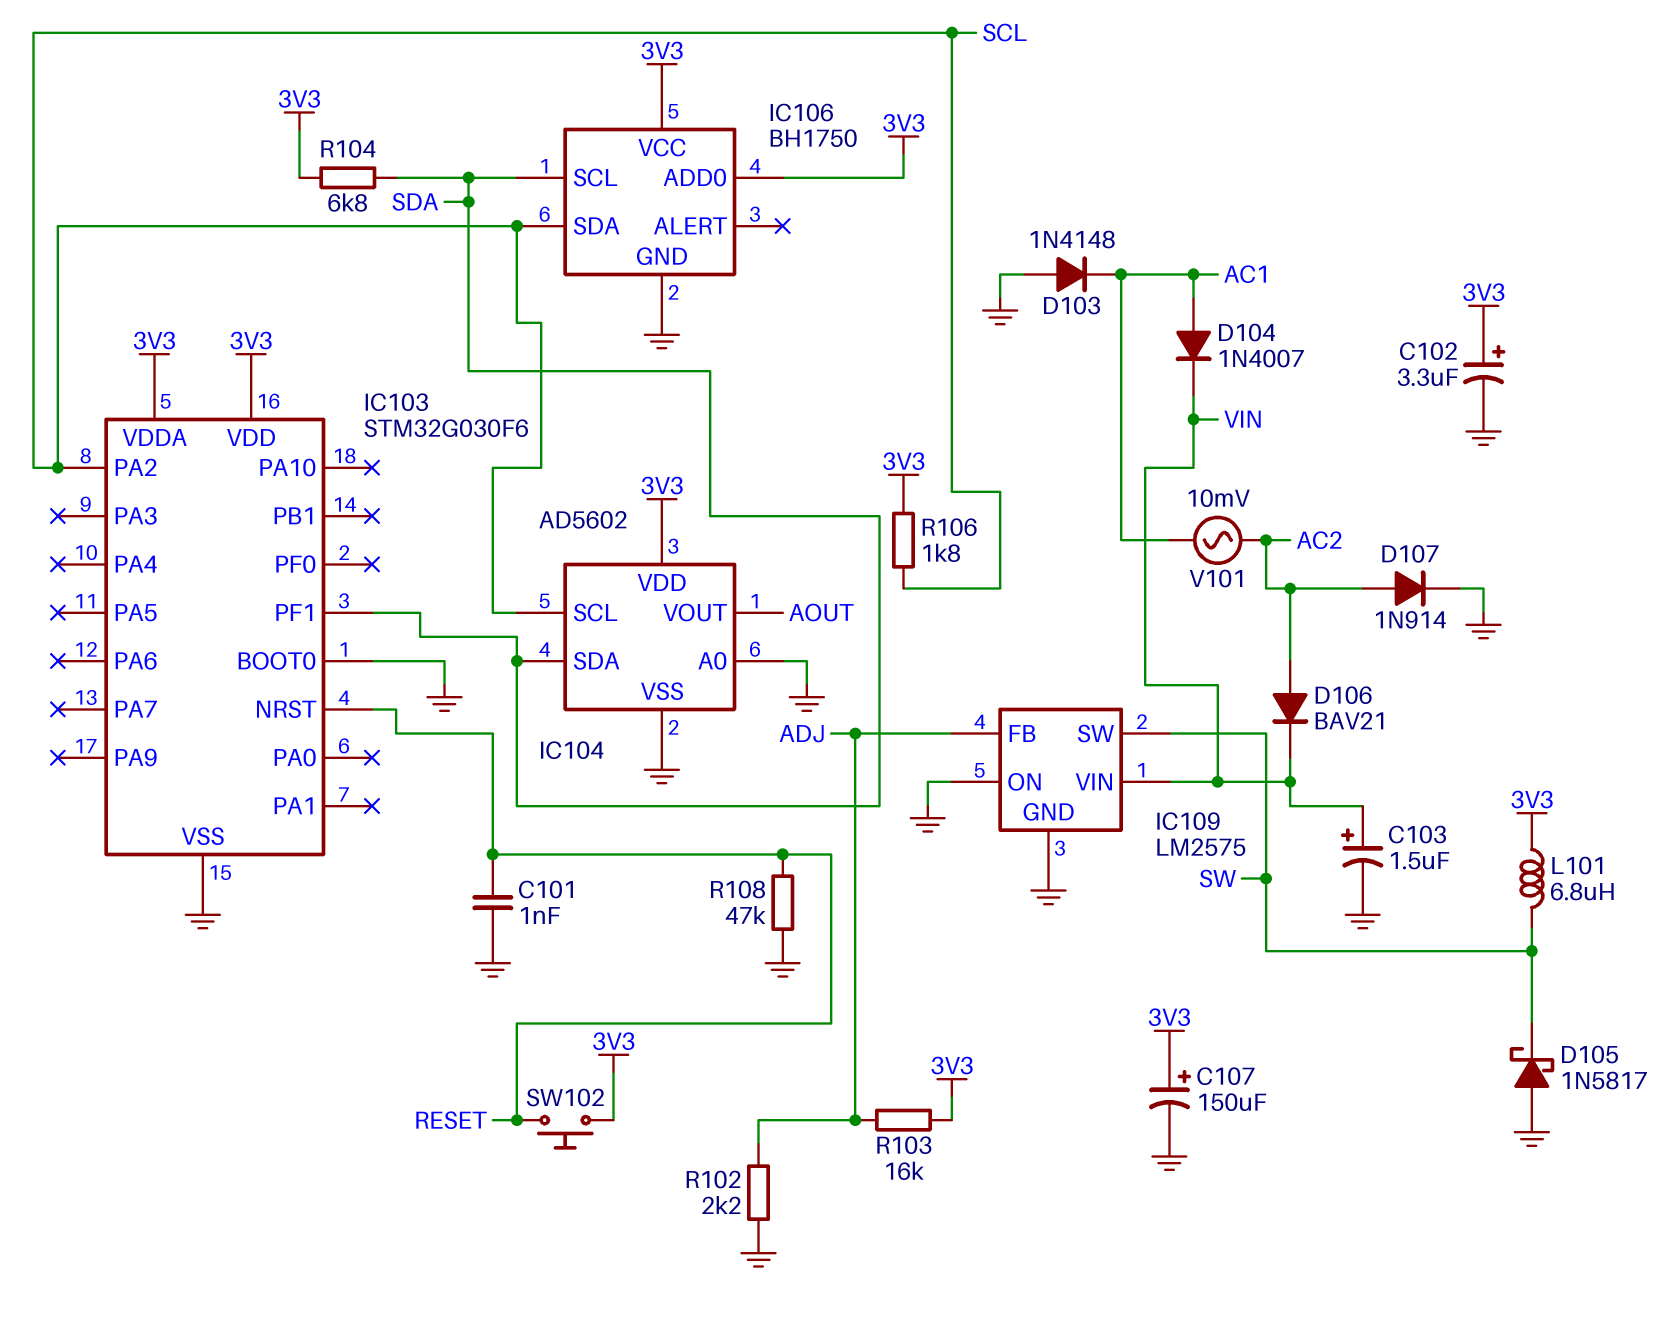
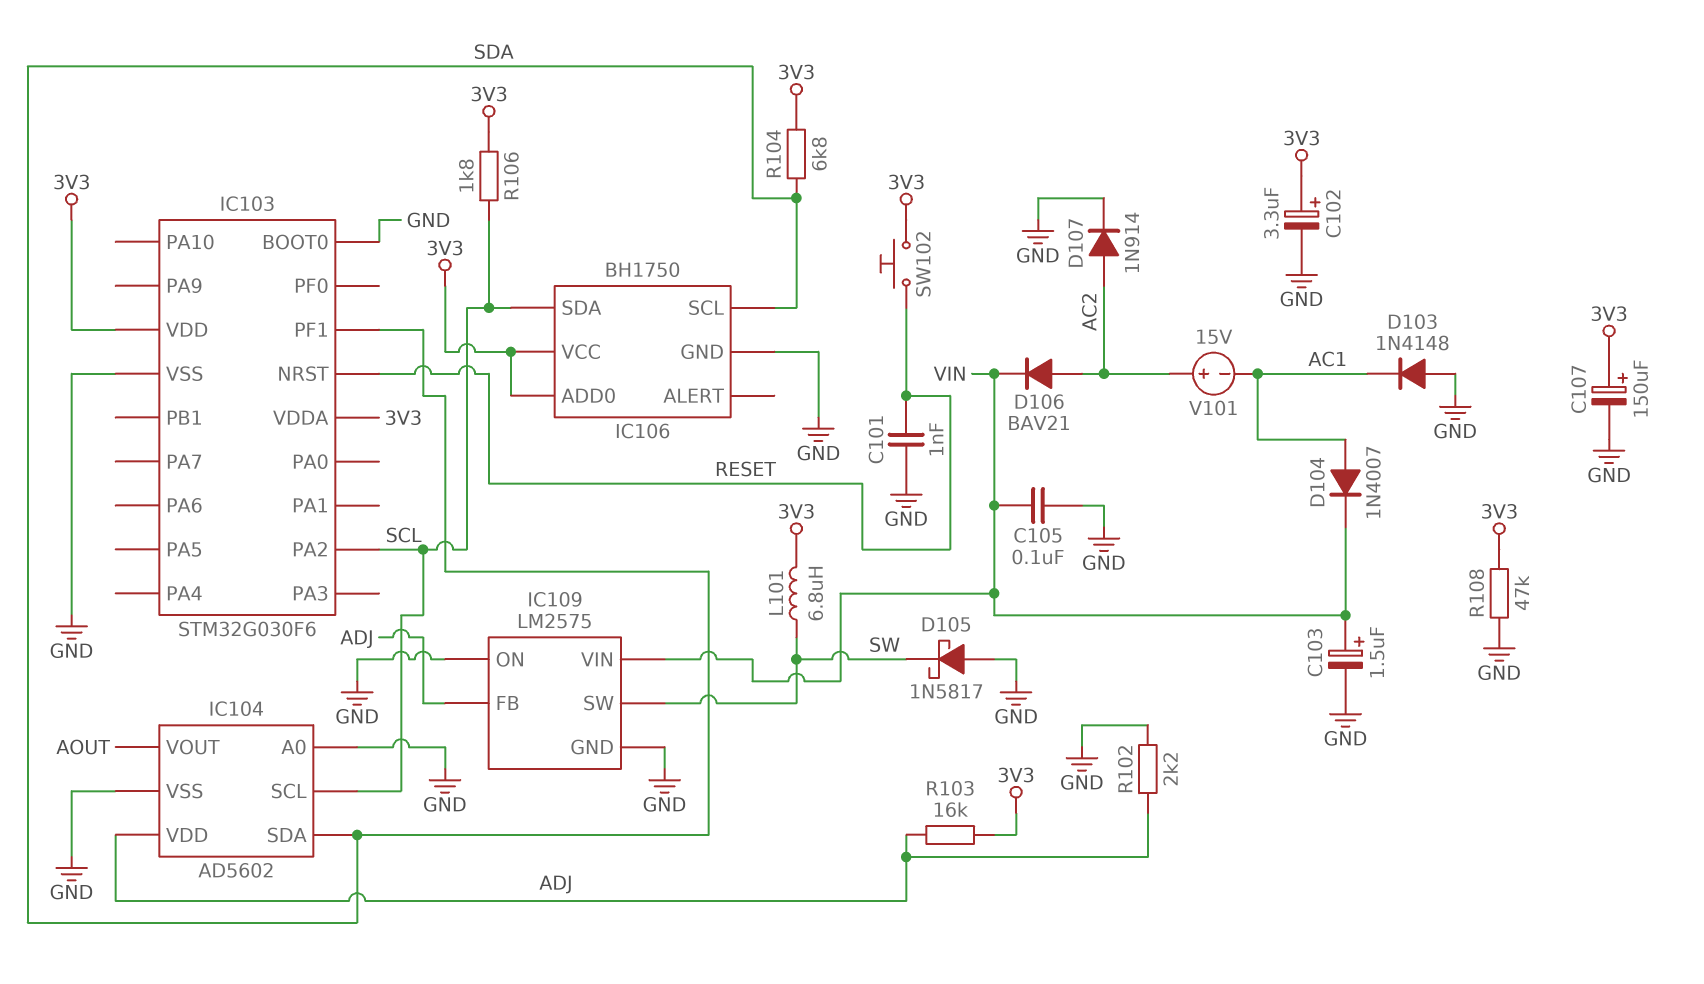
C105: none -> 100nF (GND, VIN)
IC104 pin VDD: 3V3 -> ADJ
R108: 47k (GND, RESET) -> 47k (3V3, GND)
V101: AC 10mV (AC1, AC2) -> 15V (plus AC2, minus AC1)

